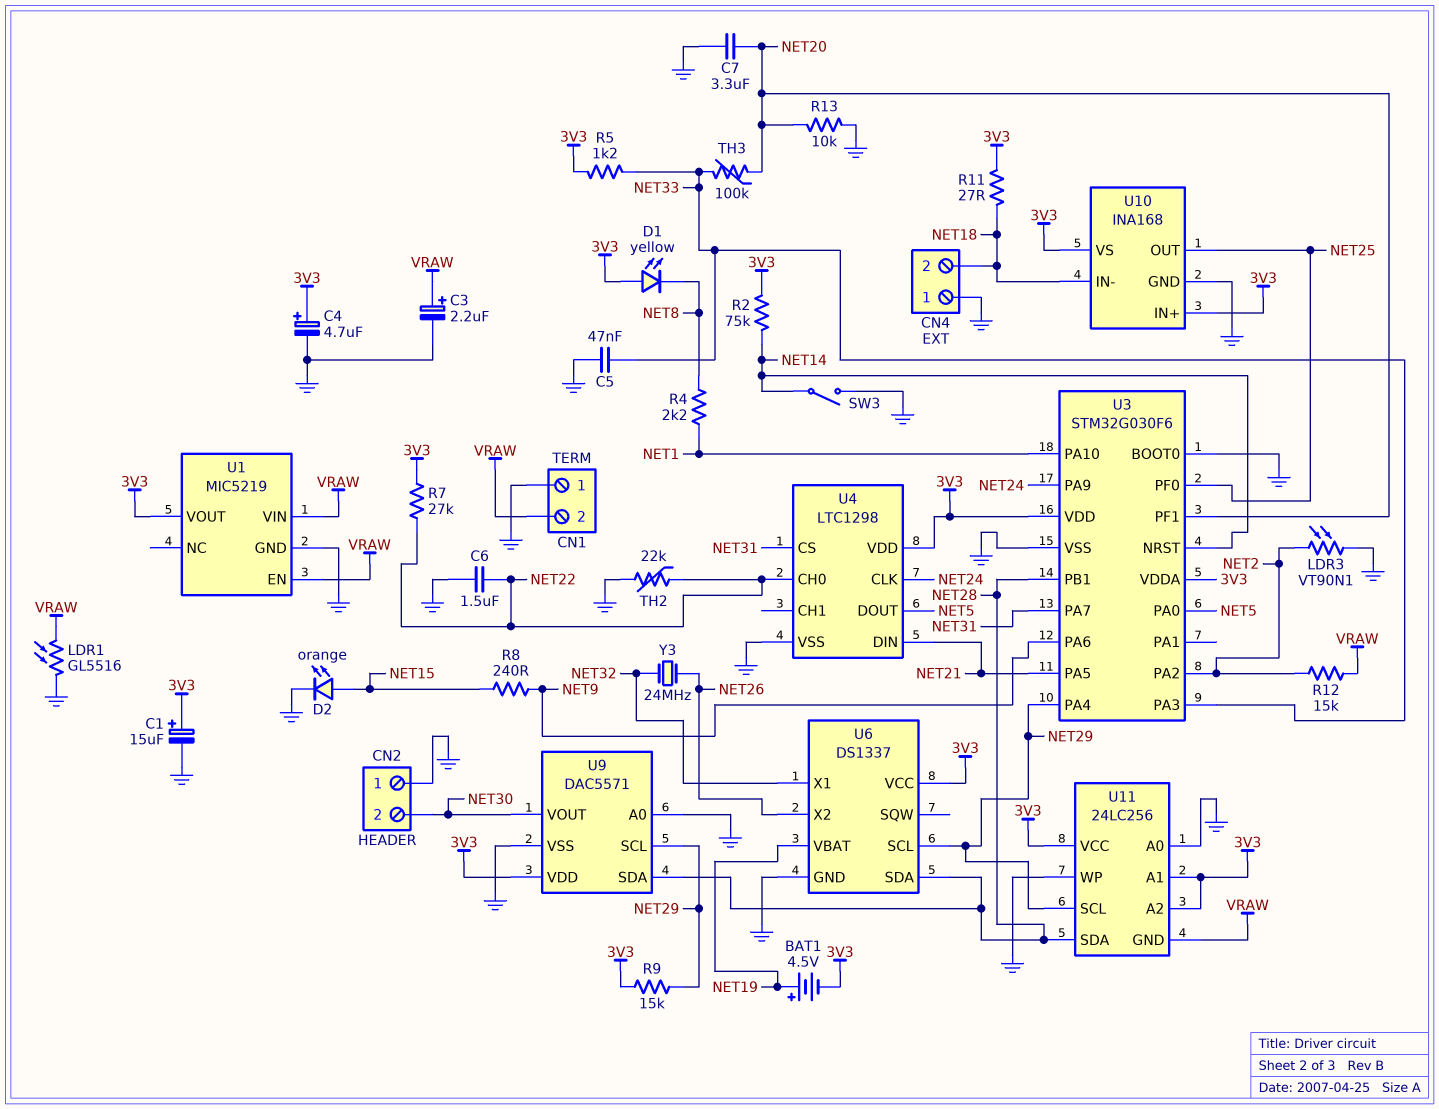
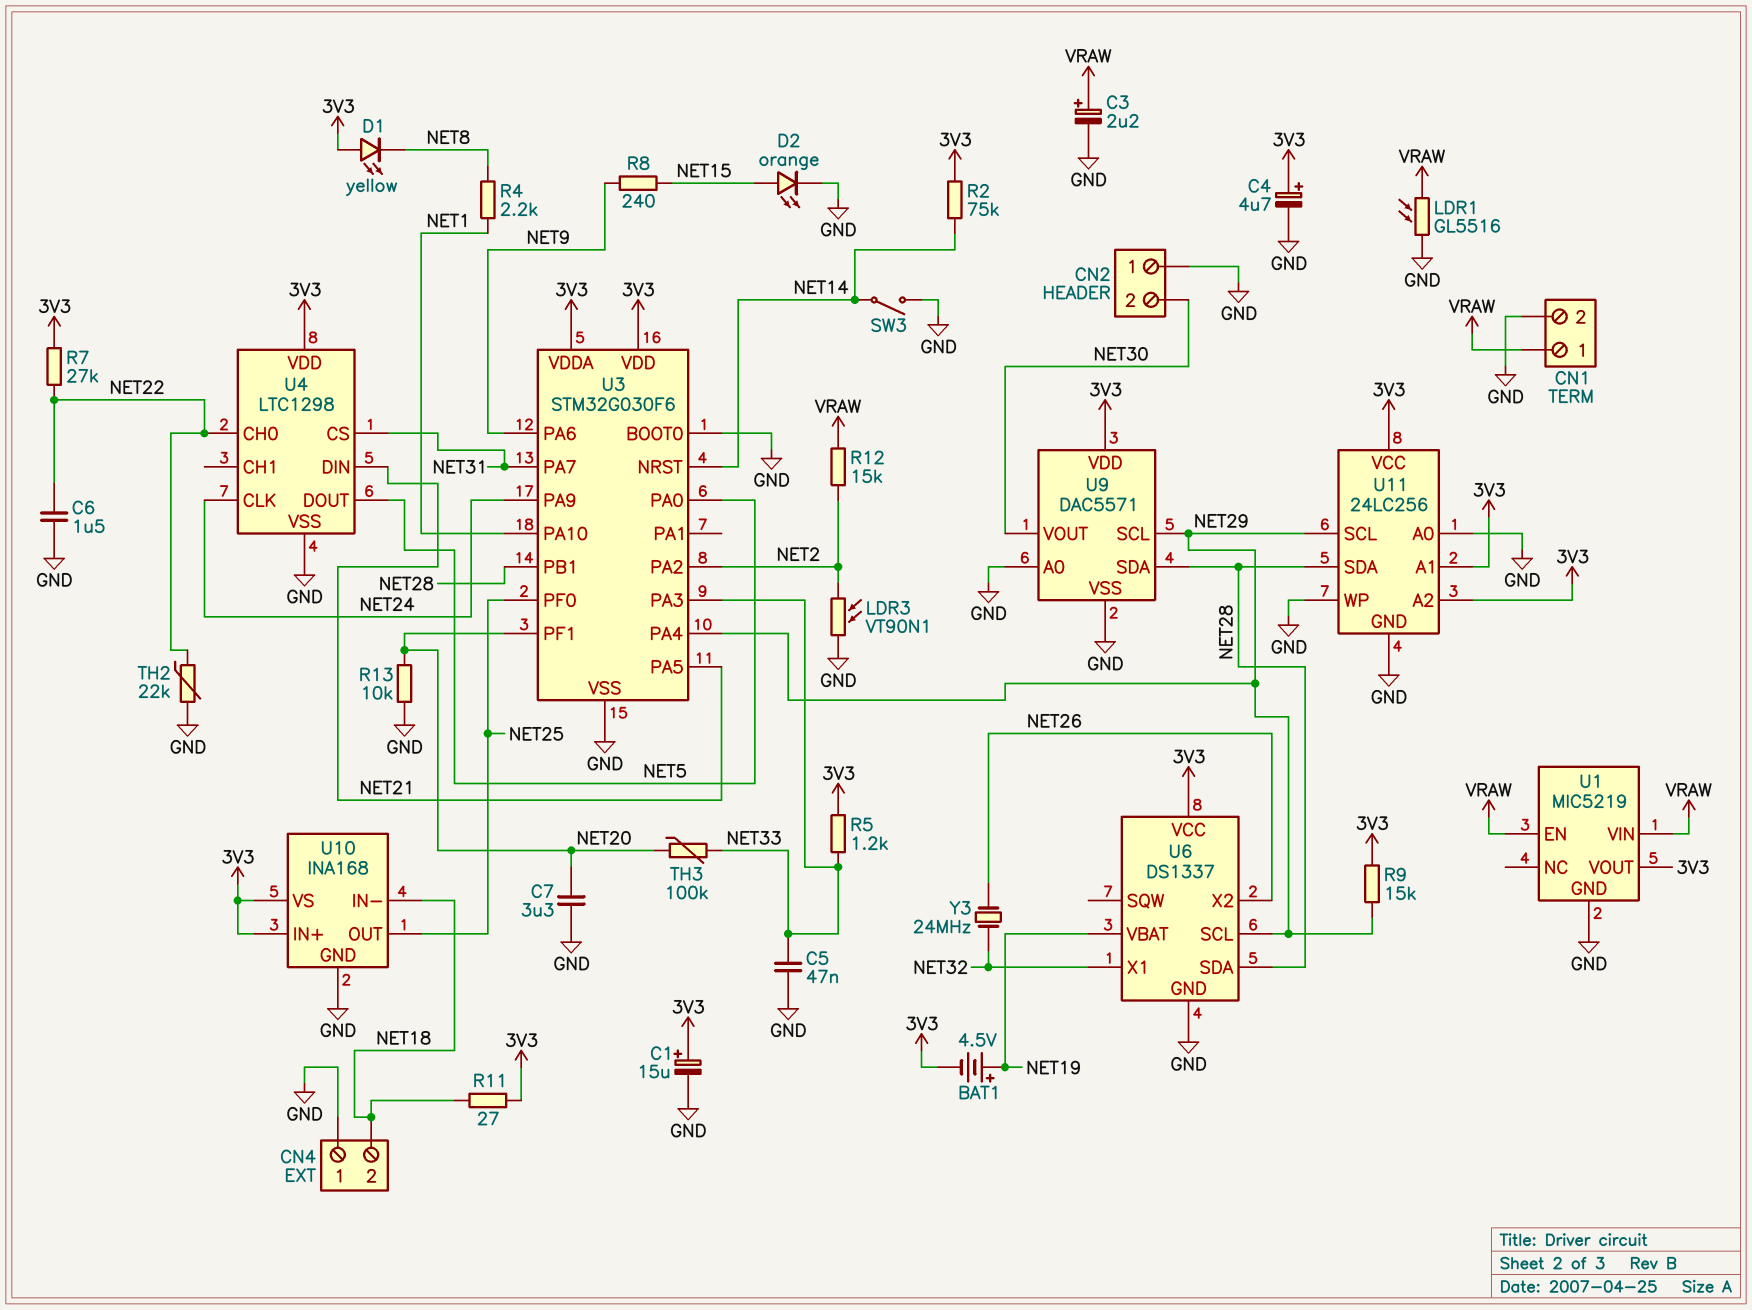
CN1 pin 1: GND -> VRAW
CN1 pin 2: VRAW -> GND
U11 pin GND: VRAW -> GND

